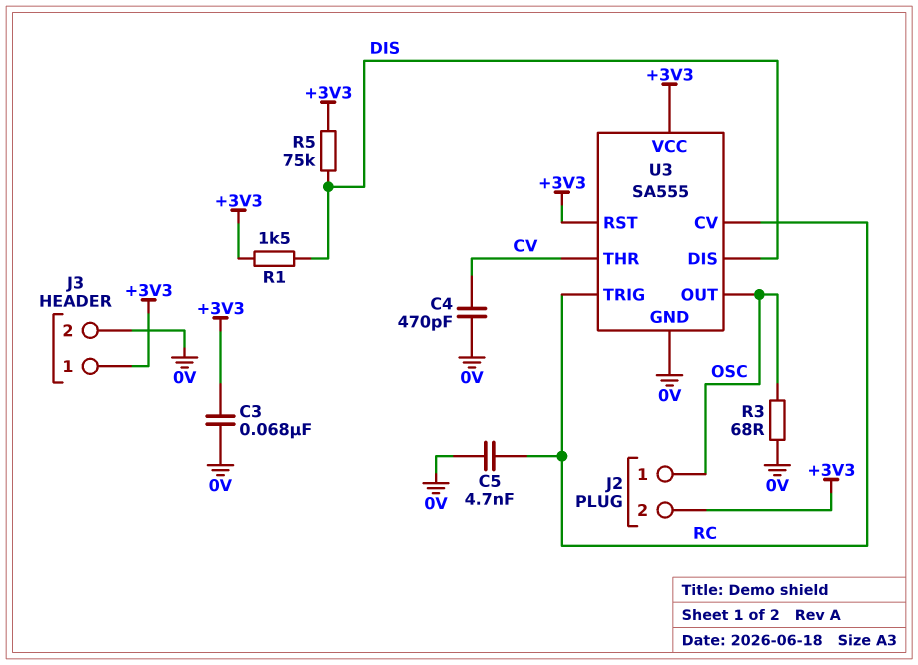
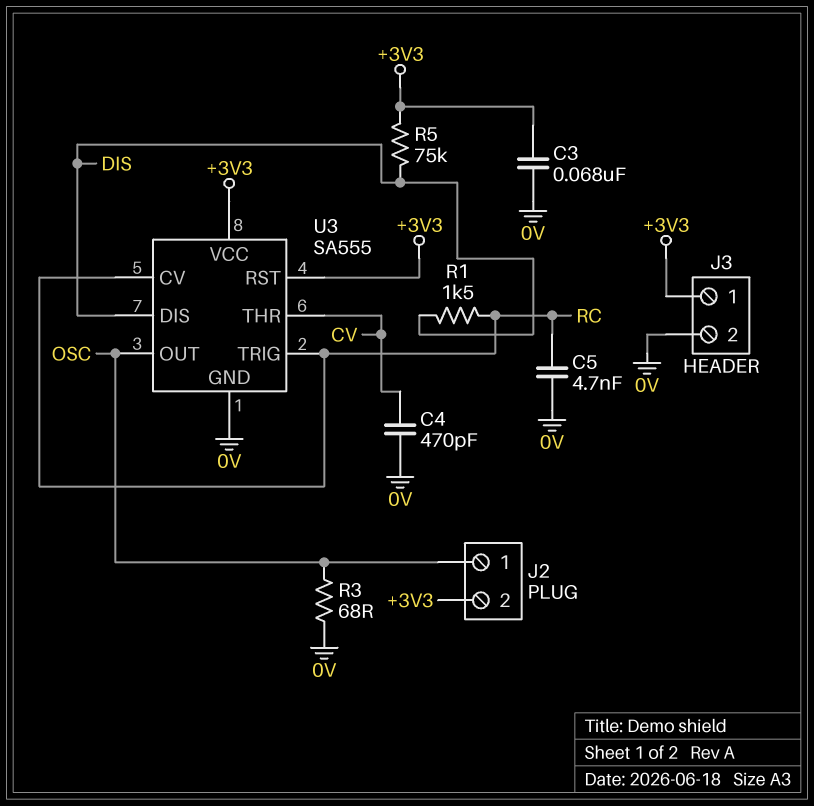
R1: 1.5k (+3V3, DIS) -> 1.5k (DIS, RC)

